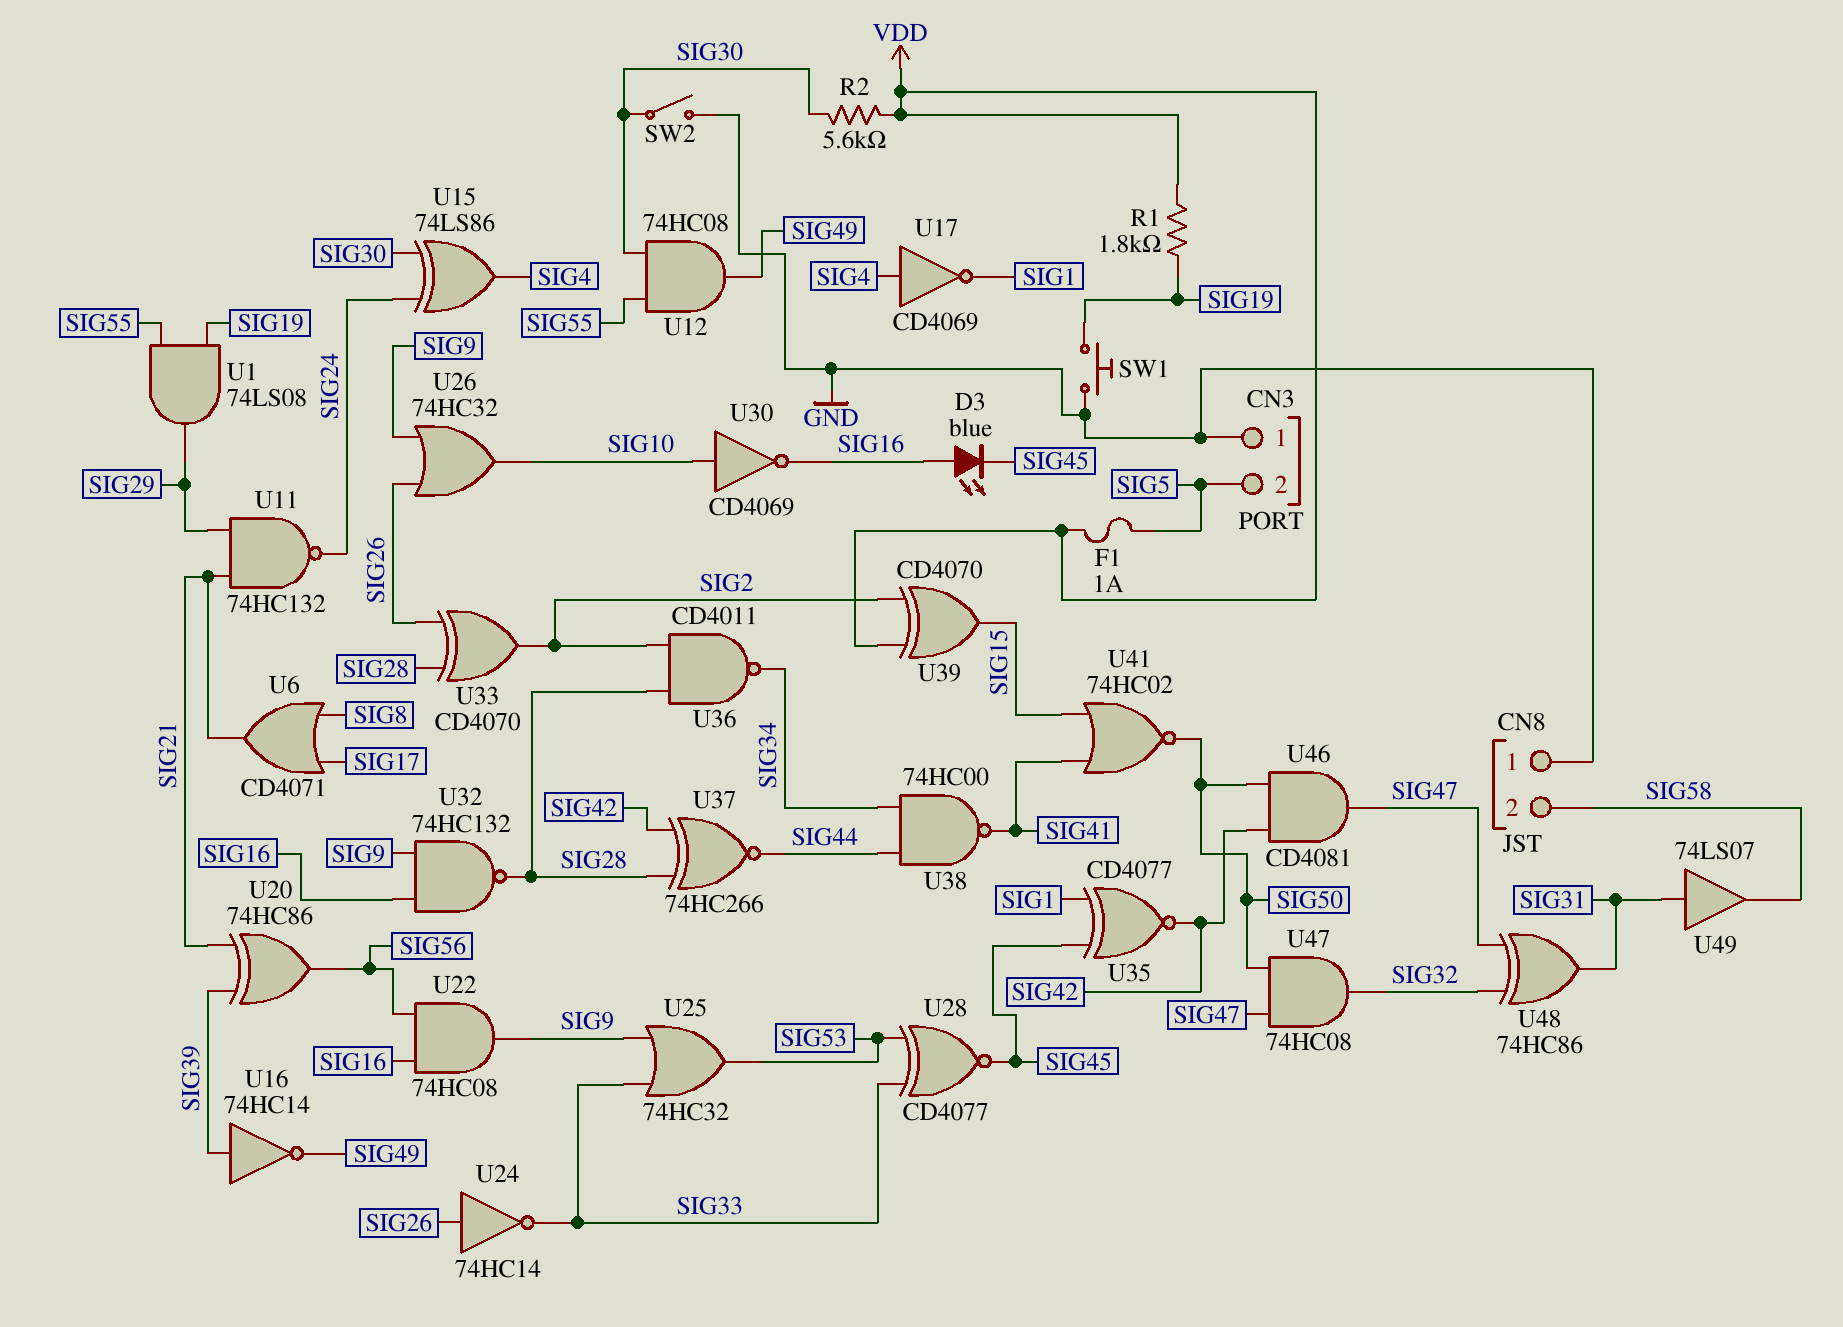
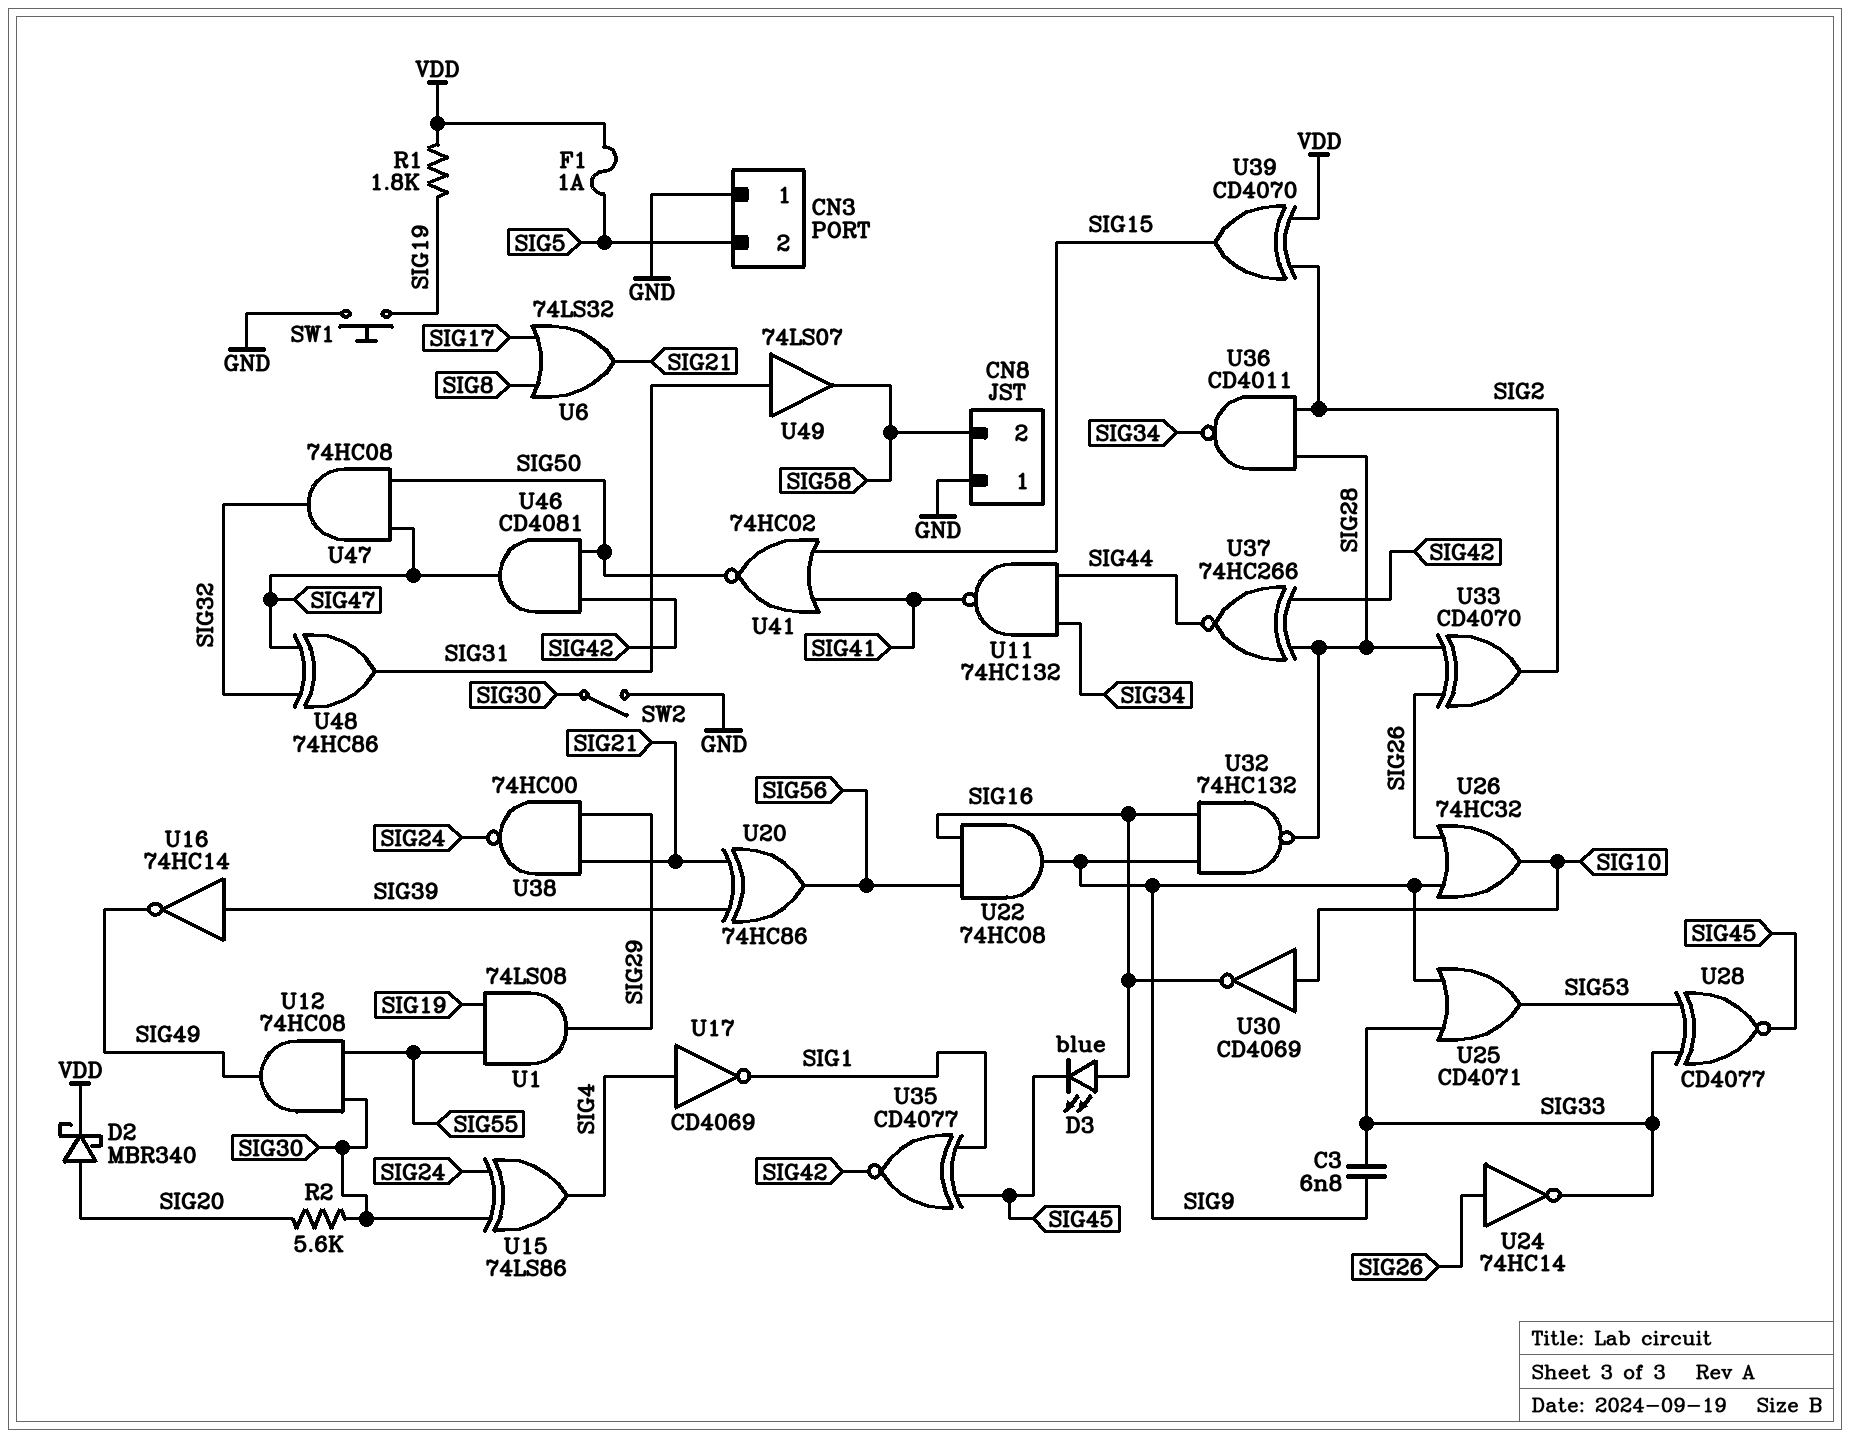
C3: none -> 6.8nF (SIG9, SIG33)
D2: none -> schottky MBR340 (A SIG20, K VDD)
R2: 5.6k (SIG30, VDD) -> 5.6k (SIG20, SIG30)
U6: OR CD4071 (in SIG8, in SIG17, out SIG21) -> OR 74LS32 (in SIG8, in SIG17, out SIG21)
U11: NAND 74HC132 (in SIG21, in SIG29, out SIG24) -> NAND 74HC132 (in SIG34, in SIG44, out SIG41)
U25: OR 74HC32 (in SIG9, in SIG33, out SIG53) -> OR CD4071 (in SIG9, in SIG33, out SIG53)
U38: NAND 74HC00 (in SIG34, in SIG44, out SIG41) -> NAND 74HC00 (in SIG21, in SIG29, out SIG24)

